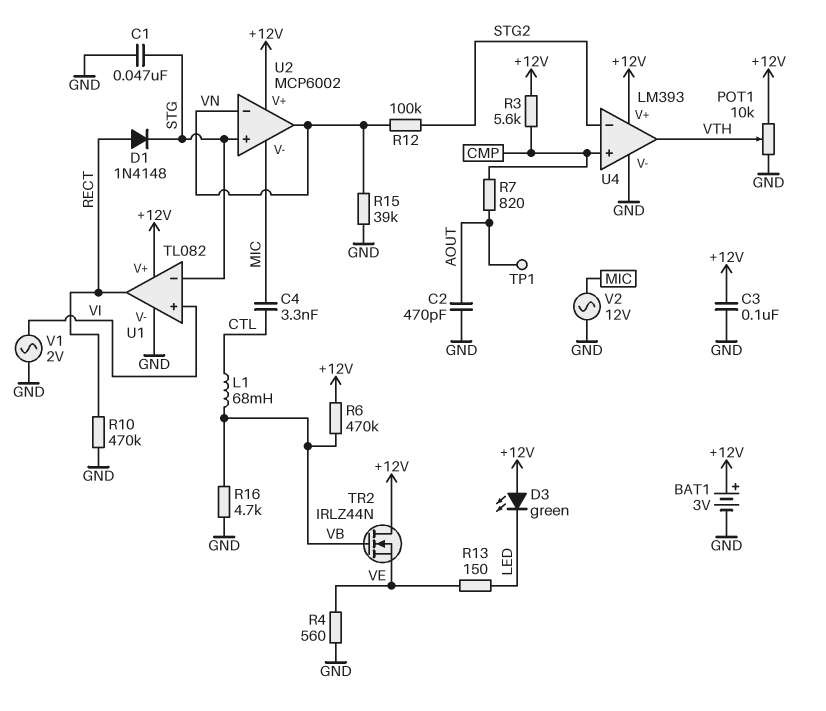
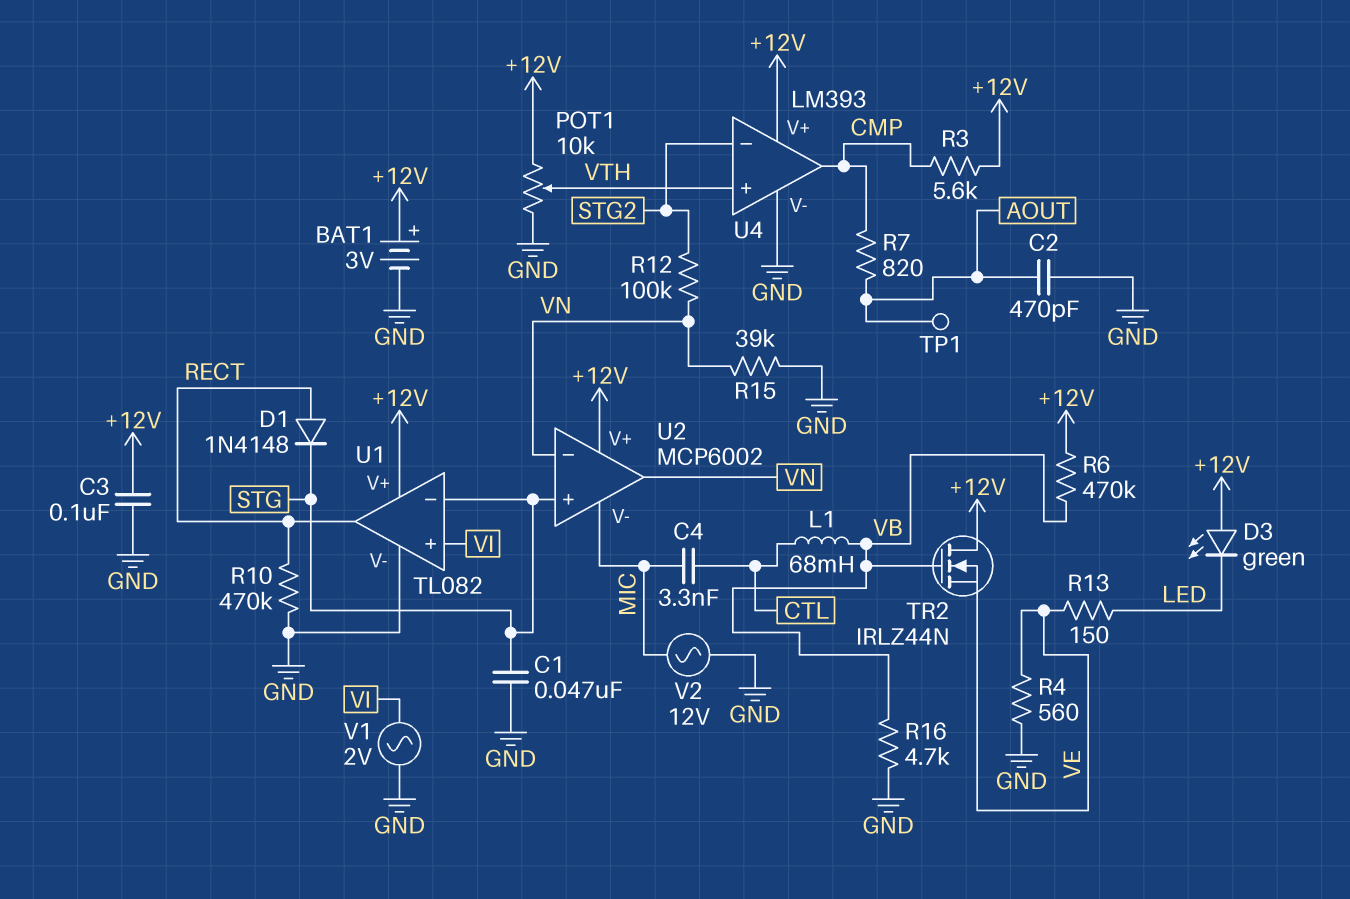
U4 pin in+: CMP -> VTH
U4 pin out: VTH -> CMP

